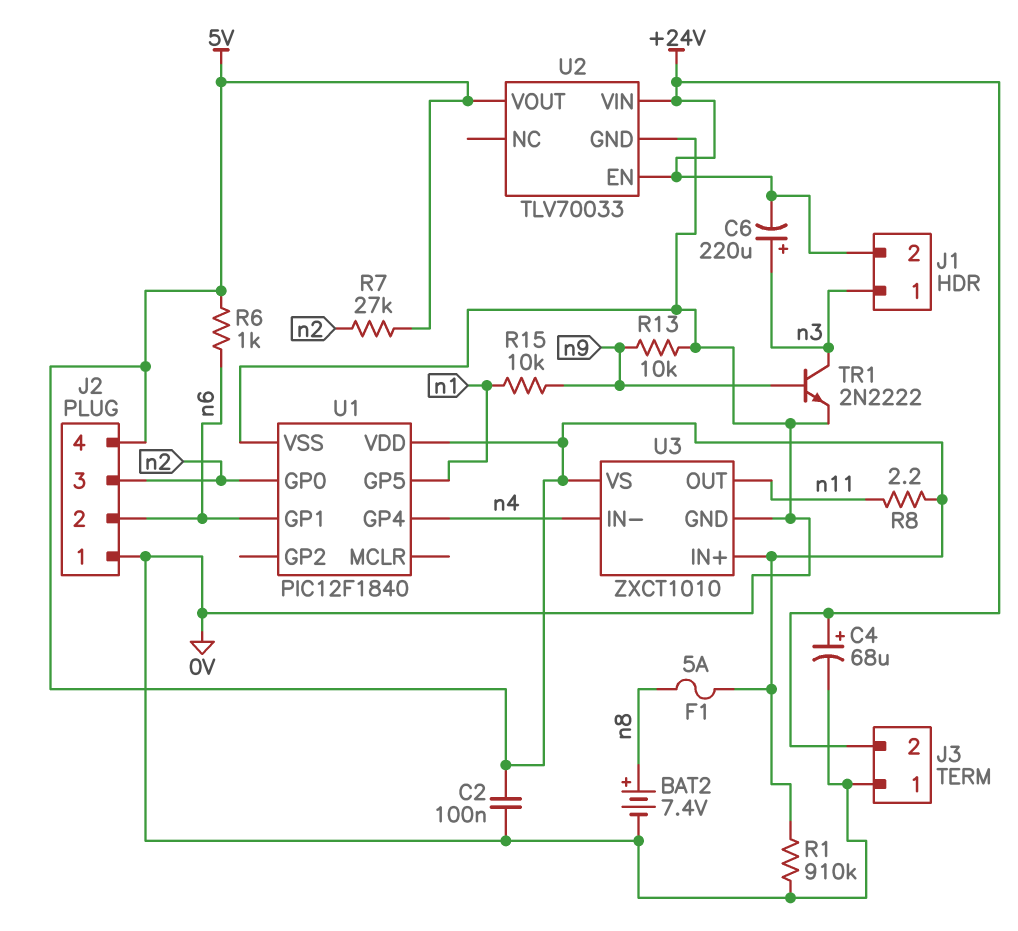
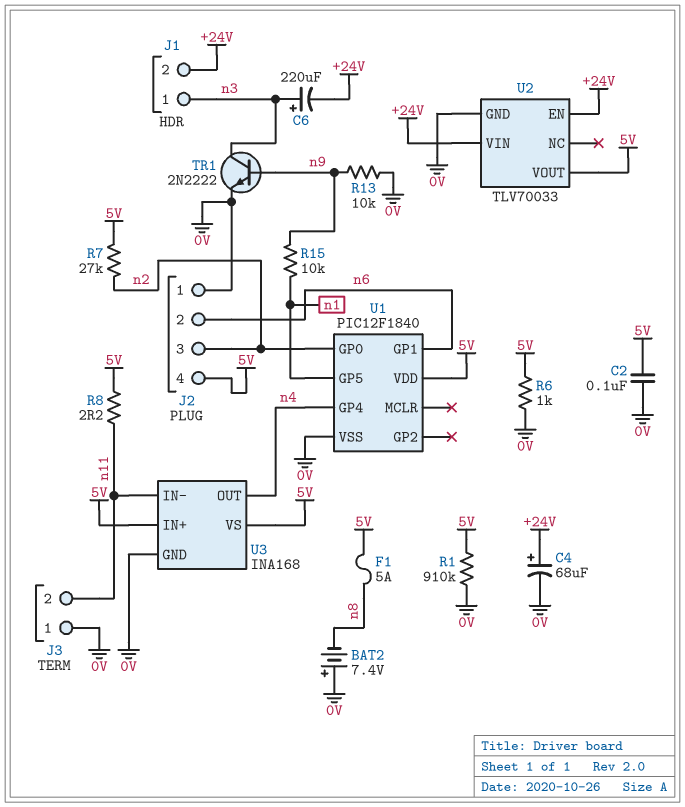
BAT2: 7.4V (plus n8, minus 0V) -> 7.4V (plus 0V, minus n8)
J3 pin 2: +24V -> n11
R6: 1k (5V, n6) -> 1k (0V, 5V)
U3: ZXCT1010 -> INA168
U3 pin IN-: n4 -> n11
U3 pin OUT: n11 -> n4

